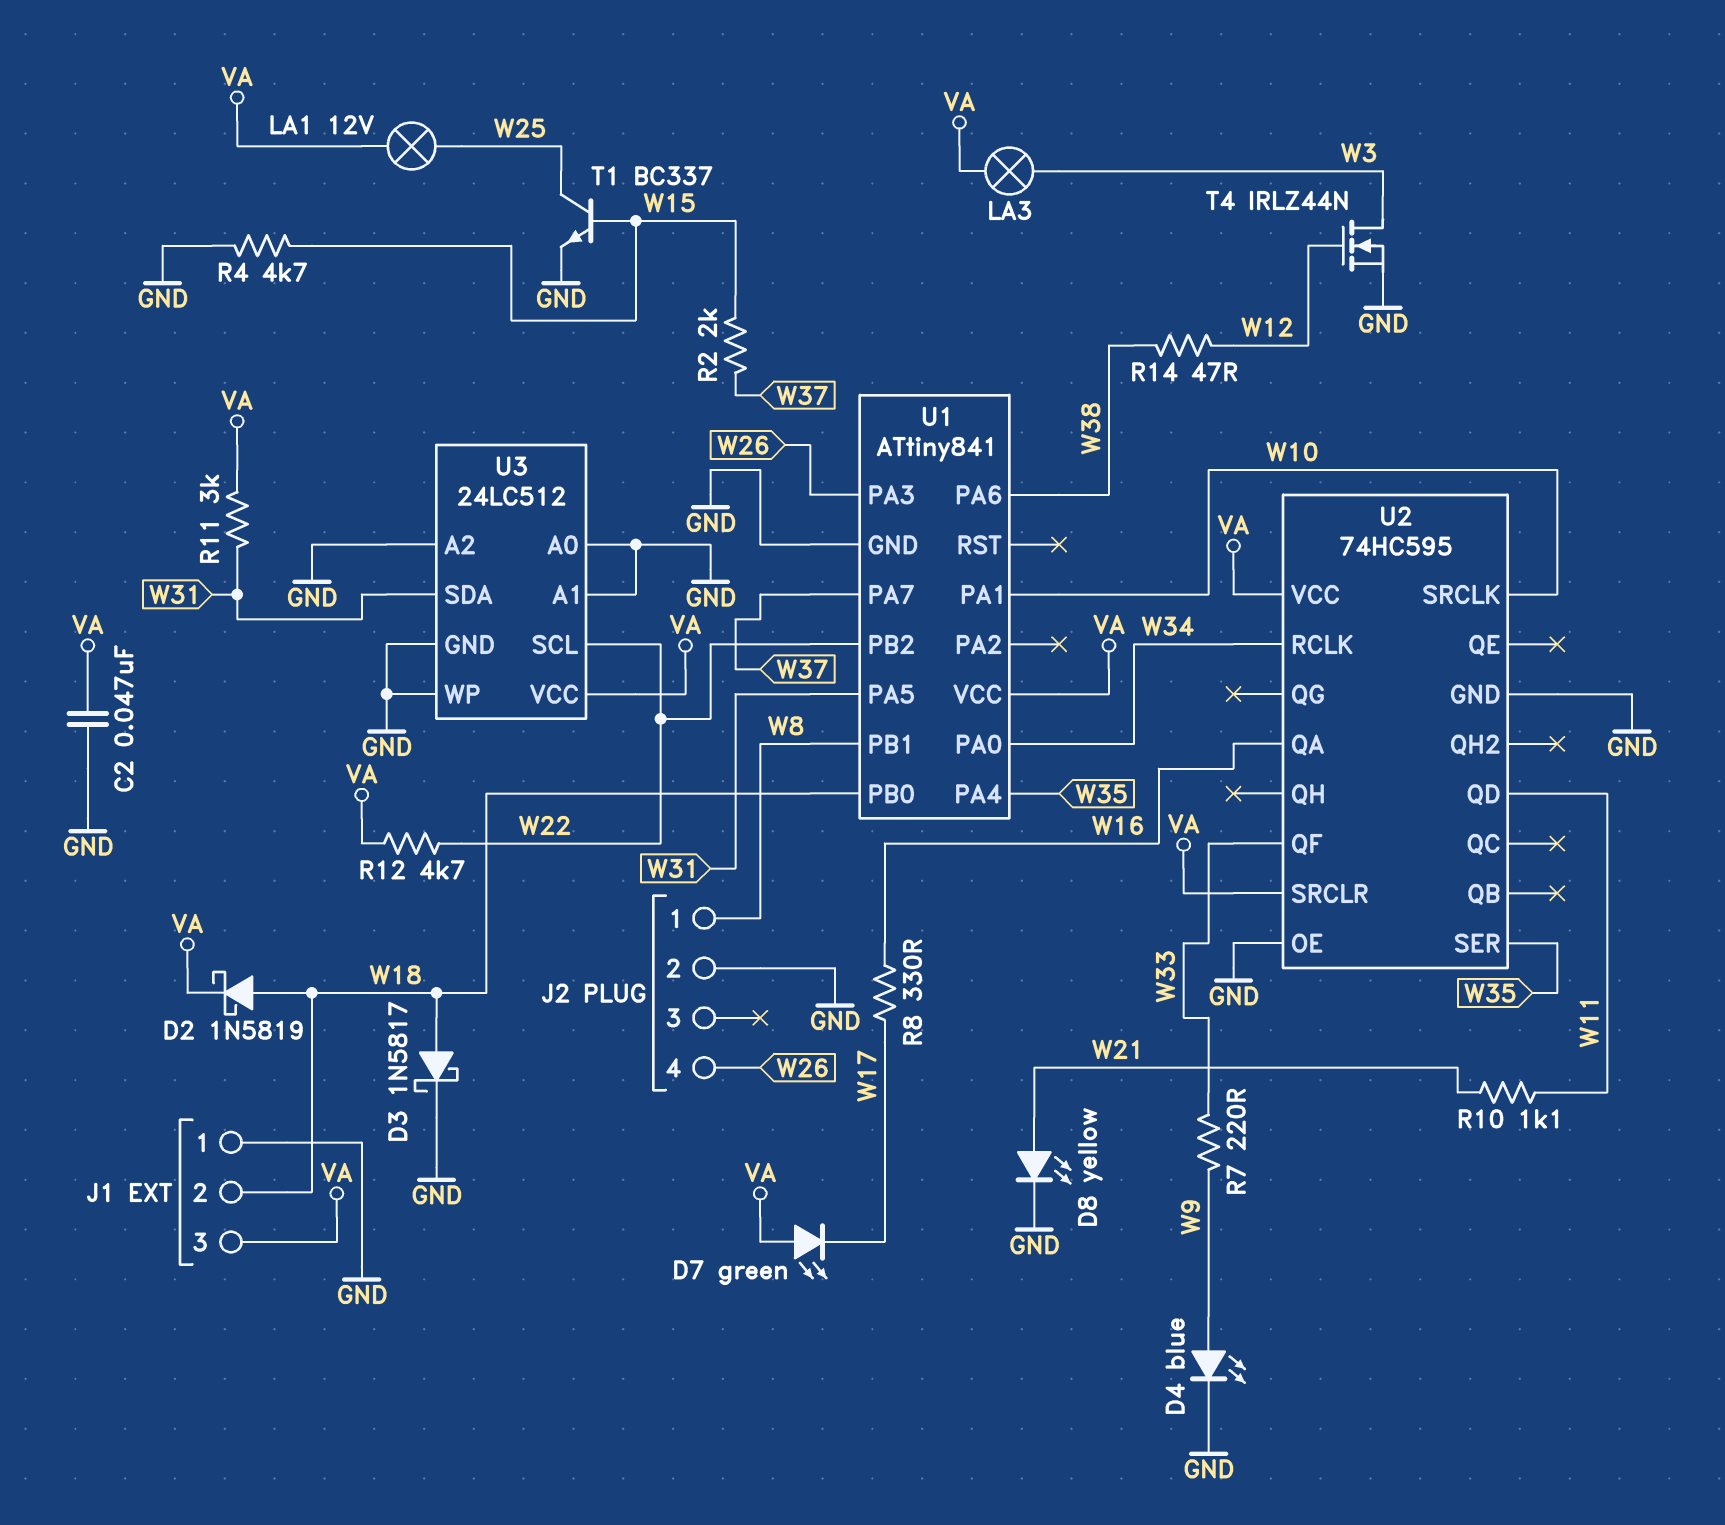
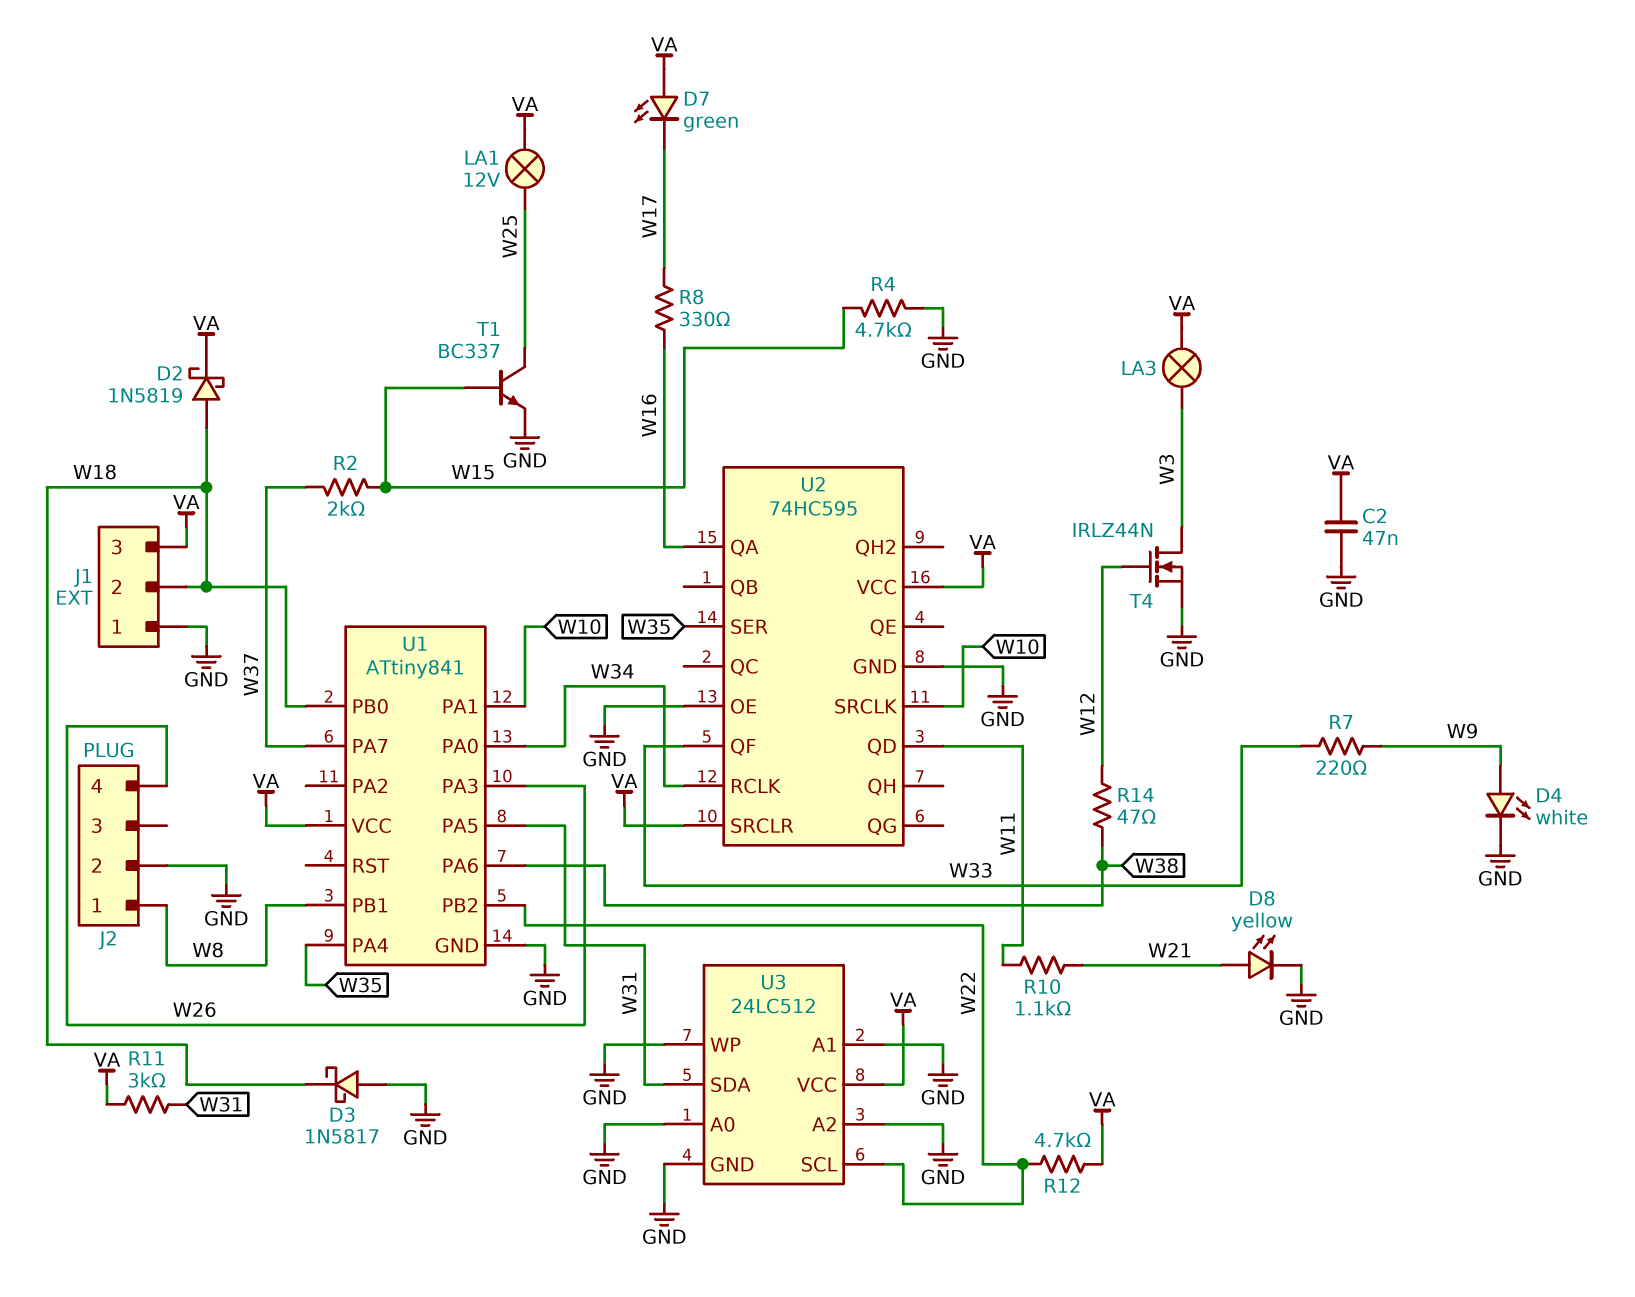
D3: schottky 1N5817 (A W18, K GND) -> schottky 1N5817 (A GND, K W18)
D4: LED blue (A W9, K GND) -> LED white (A W9, K GND)

